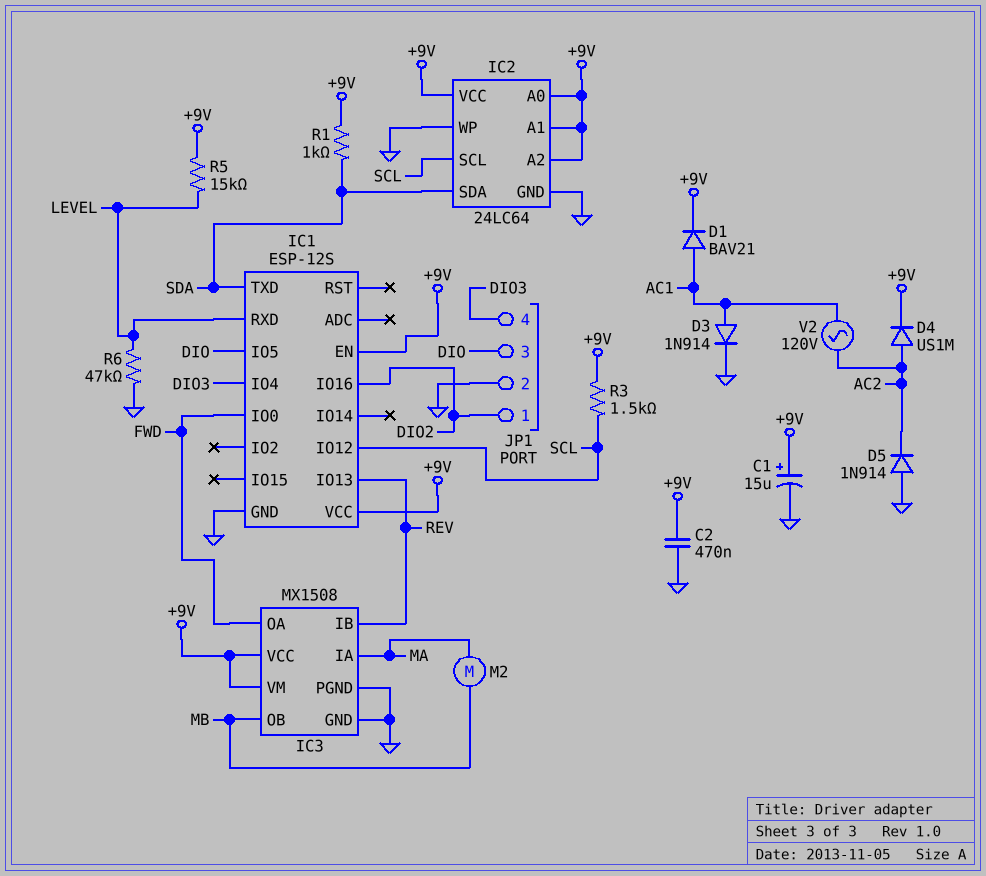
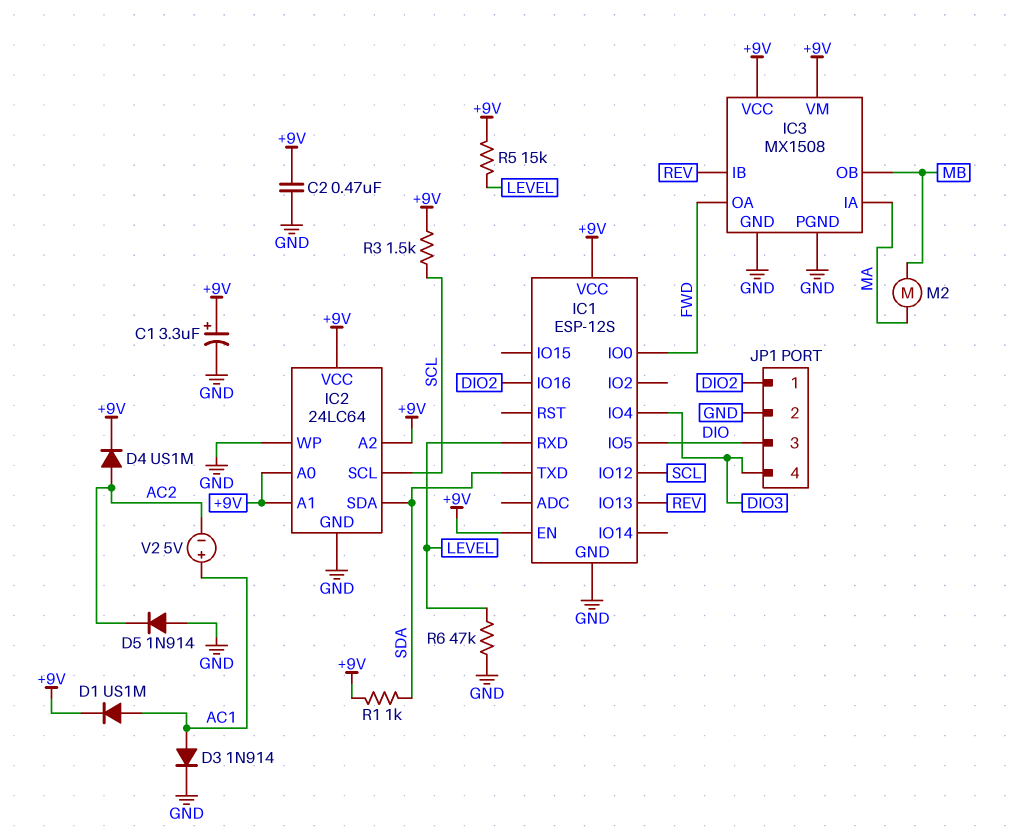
C1: 15uF (plus +9V, minus GND) -> 3.3uF (plus +9V, minus GND)
D1: diode BAV21 (A AC1, K +9V) -> diode US1M (A AC1, K +9V)
V2: AC 120V (AC1, AC2) -> 5V (plus AC1, minus AC2)

